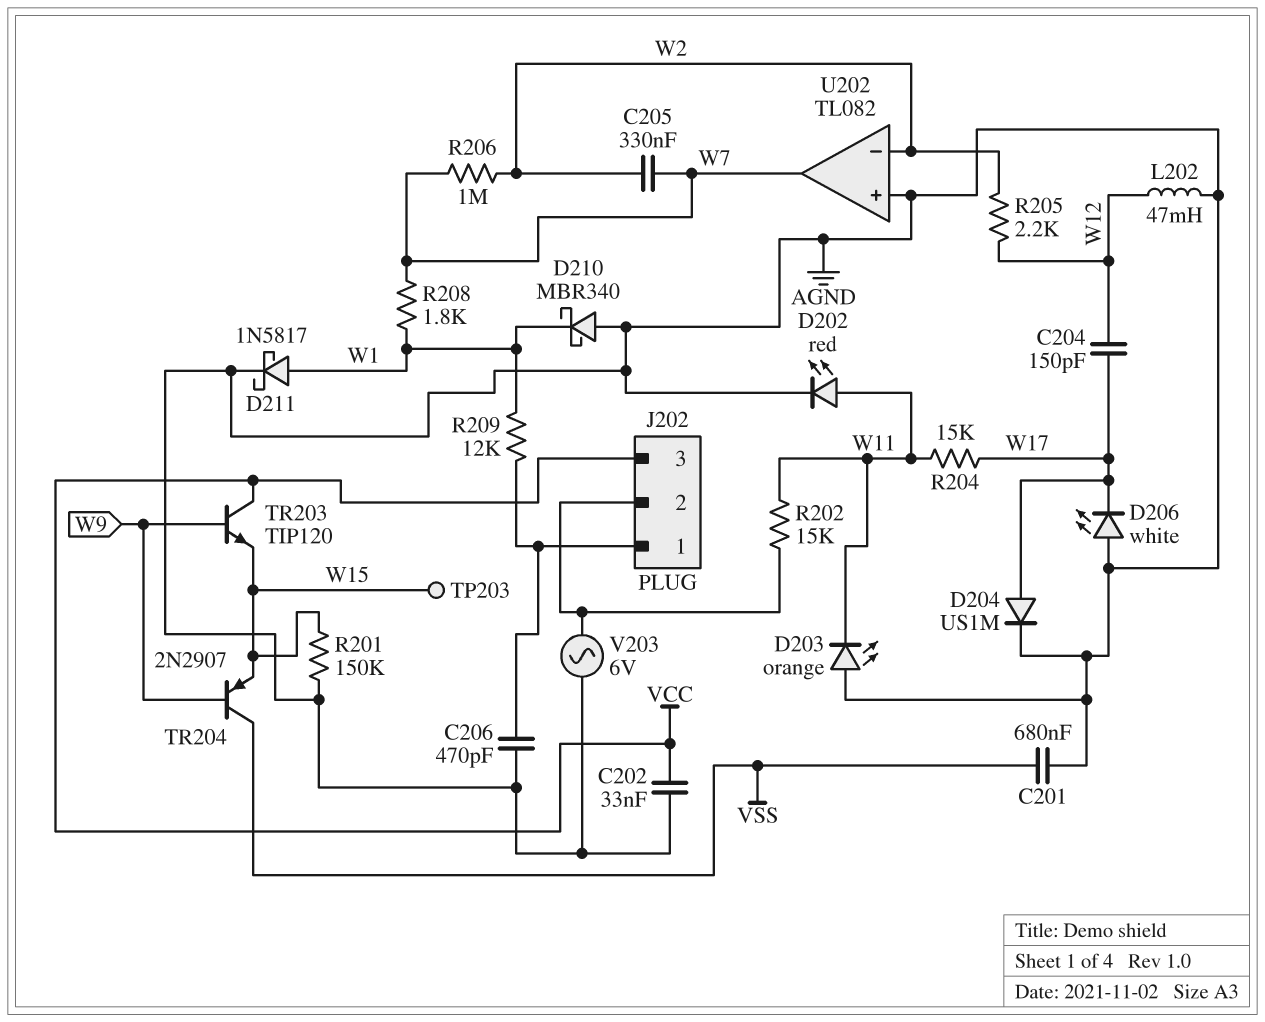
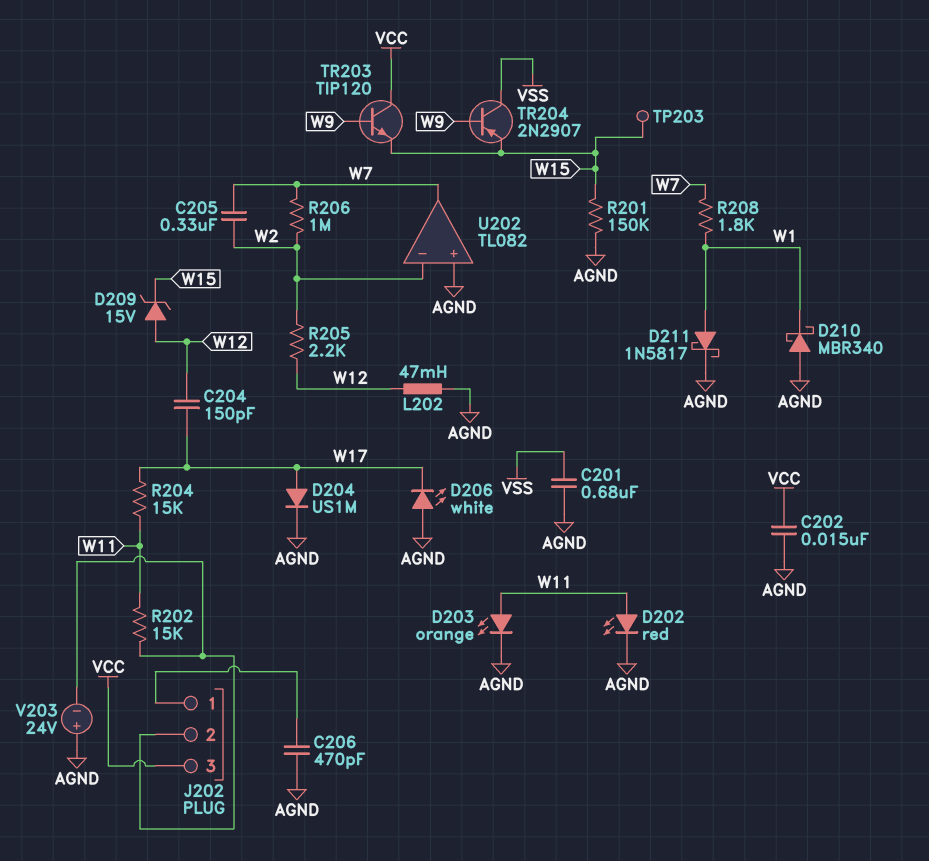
C202: 33nF (AGND, VCC) -> 15nF (AGND, VCC)
D203: LED orange (A AGND, K W11) -> LED orange (A W11, K AGND)
D209: none -> zener 15V (A W12, K W15)
R209: 12k (J202/1, W1) -> none
V203: AC 6V (AGND, J202/2) -> 24V (plus AGND, minus J202/2)

